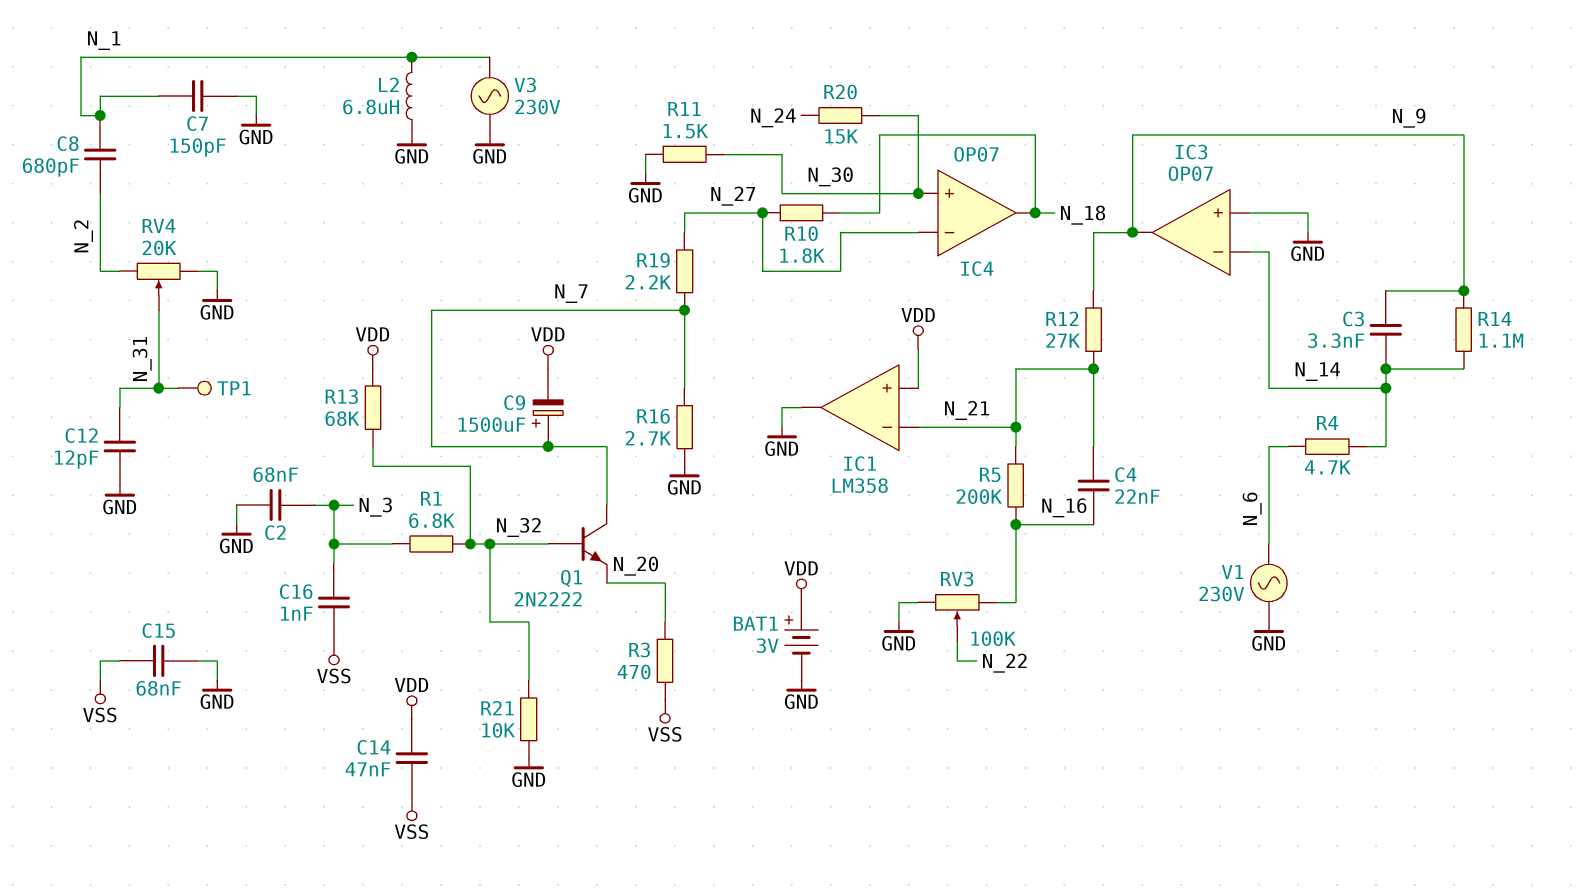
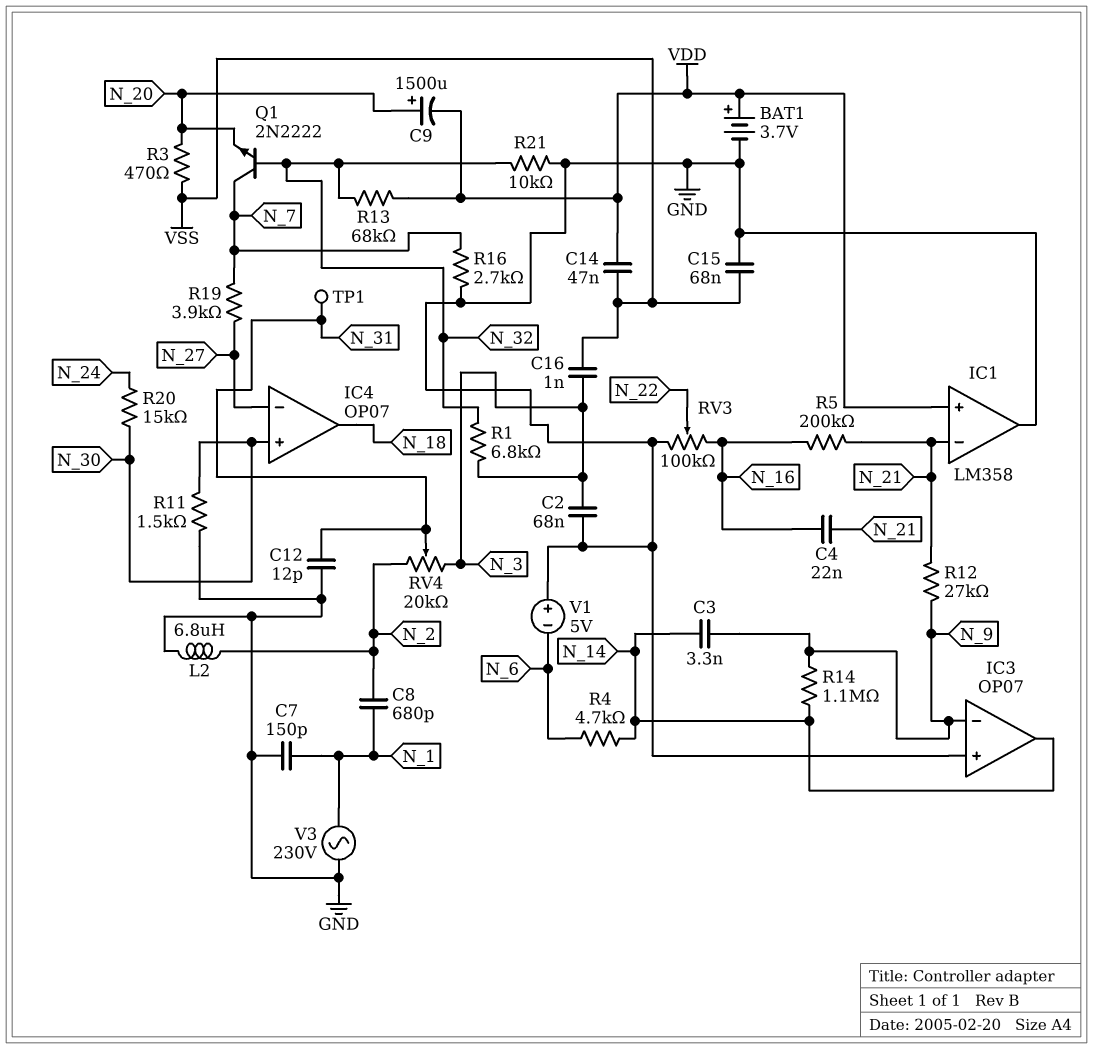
BAT1: 3V (plus VDD, minus GND) -> 3.7V (plus VDD, minus GND)
C9: 1500uF (plus N_7, minus VDD) -> 1500uF (plus N_20, minus VDD)
IC3 pin in-: N_14 -> N_9
IC3 pin out: N_9 -> N_14
L2: 6.8uH (GND, N_1) -> 6.8uH (GND, N_2)
R10: 1.8k (N_18, N_27) -> none
R19: 2.2k (N_7, N_27) -> 3.9k (N_7, N_27)
RV4: 20k (GND, N_2, wiper N_31) -> 20k (N_2, N_3, wiper N_31)
V1: AC 230V (GND, N_6) -> 5V (plus GND, minus N_6)

